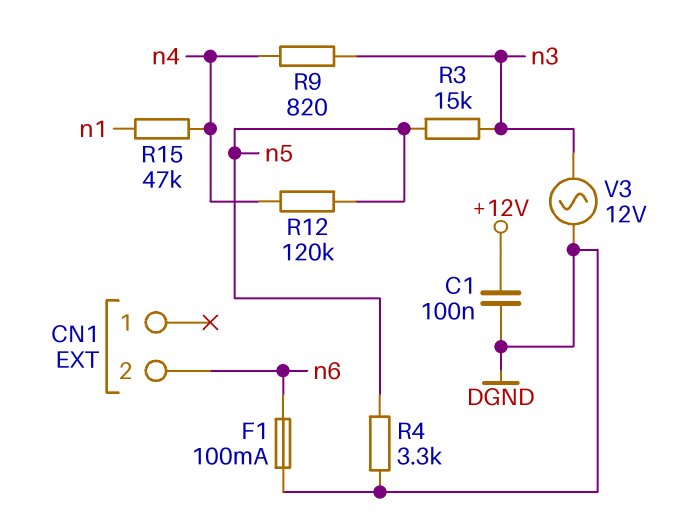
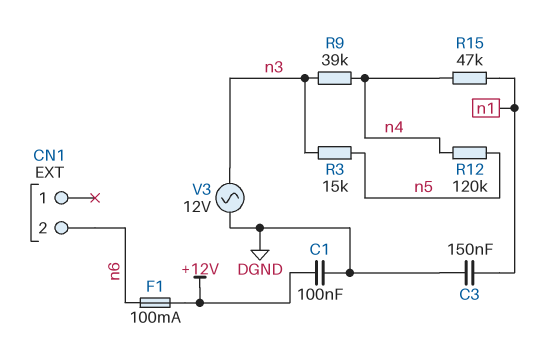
C3: none -> 150nF (DGND, n1)
F1: 100mA (DGND, n6) -> 100mA (+12V, n6)
R4: 3.3k (DGND, n5) -> none
R9: 820 (n3, n4) -> 39k (n3, n4)

